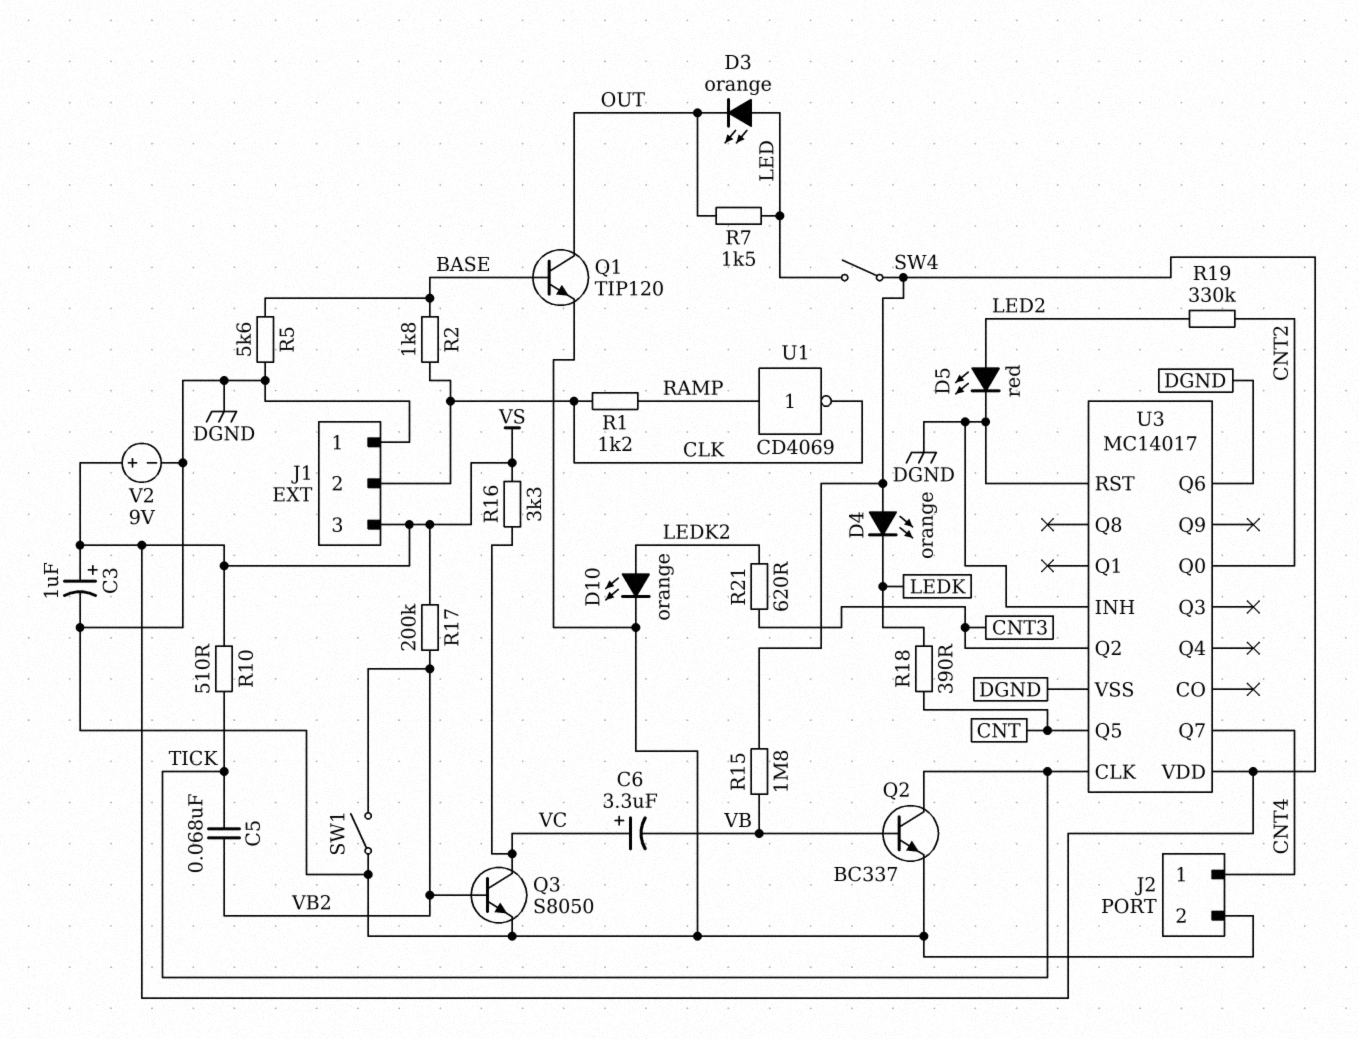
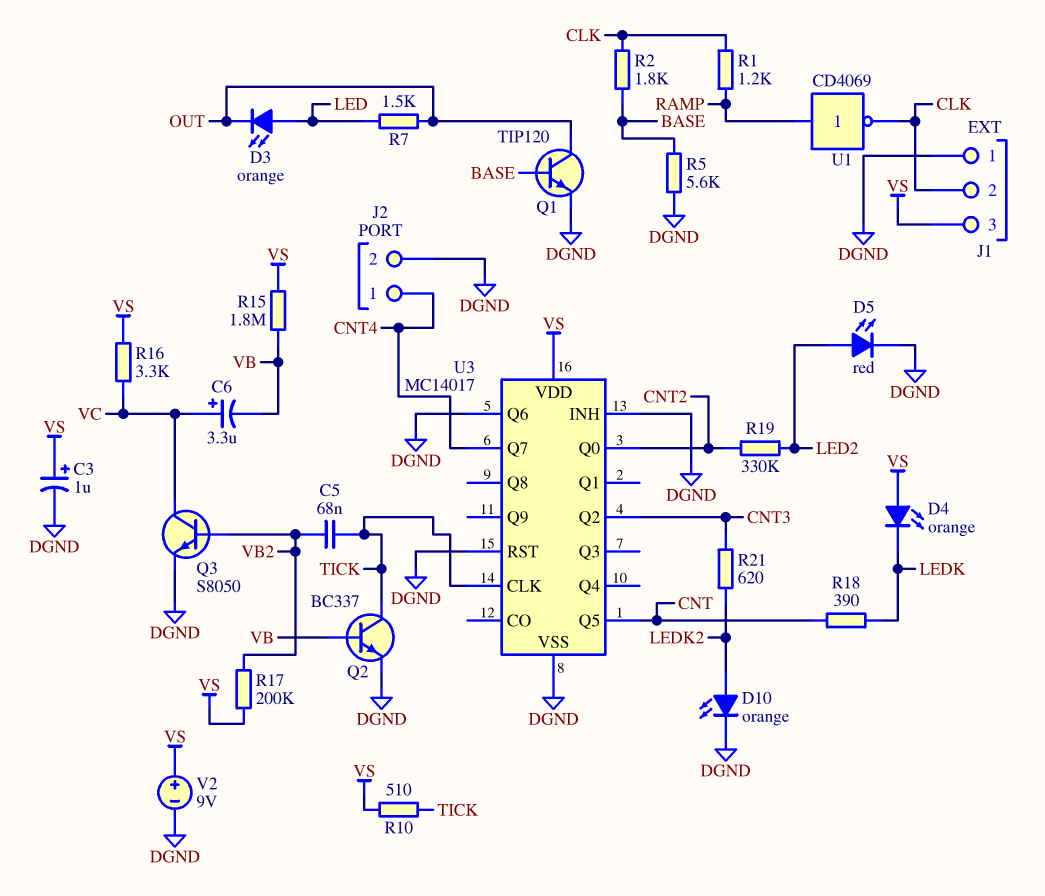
SW1: switch (DGND, VB2) -> none
SW4: switch (LED, VS) -> none

